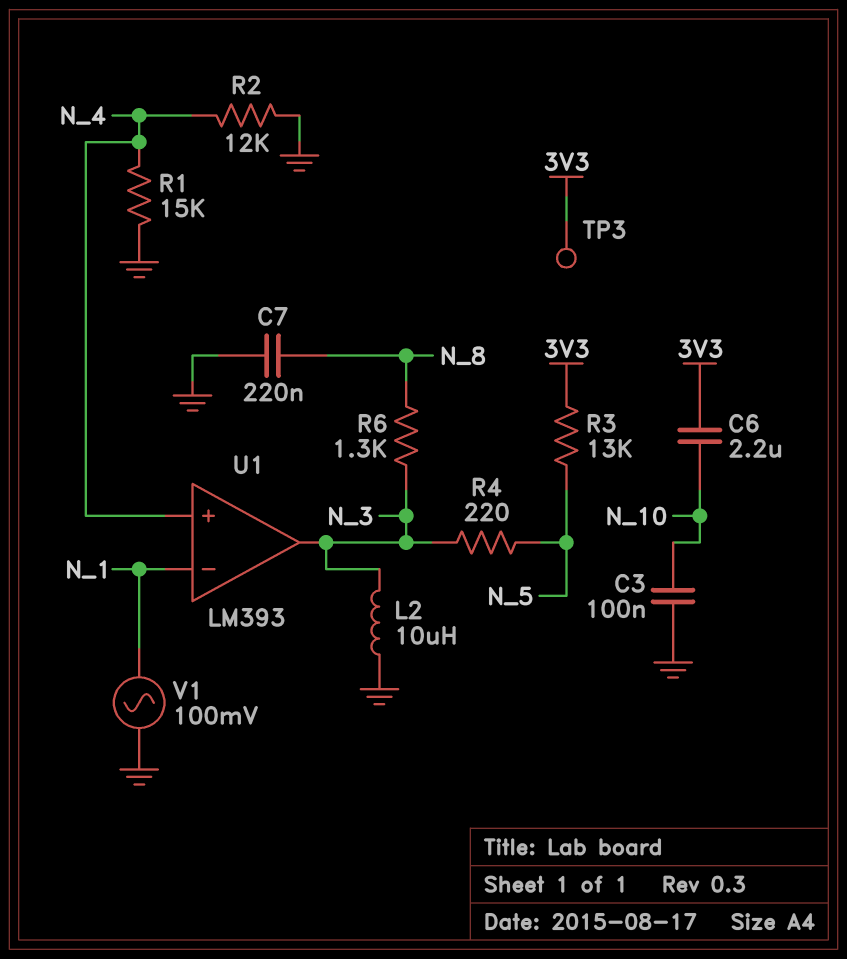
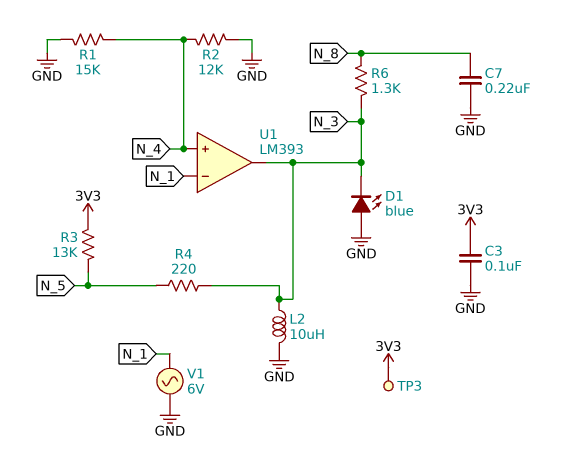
C3: 100nF (GND, N_10) -> 100nF (3V3, GND)
C6: 2.2uF (3V3, N_10) -> none
D1: none -> LED blue (A GND, K N_3)
V1: AC 100mV (GND, N_1) -> AC 6V (GND, N_1)

